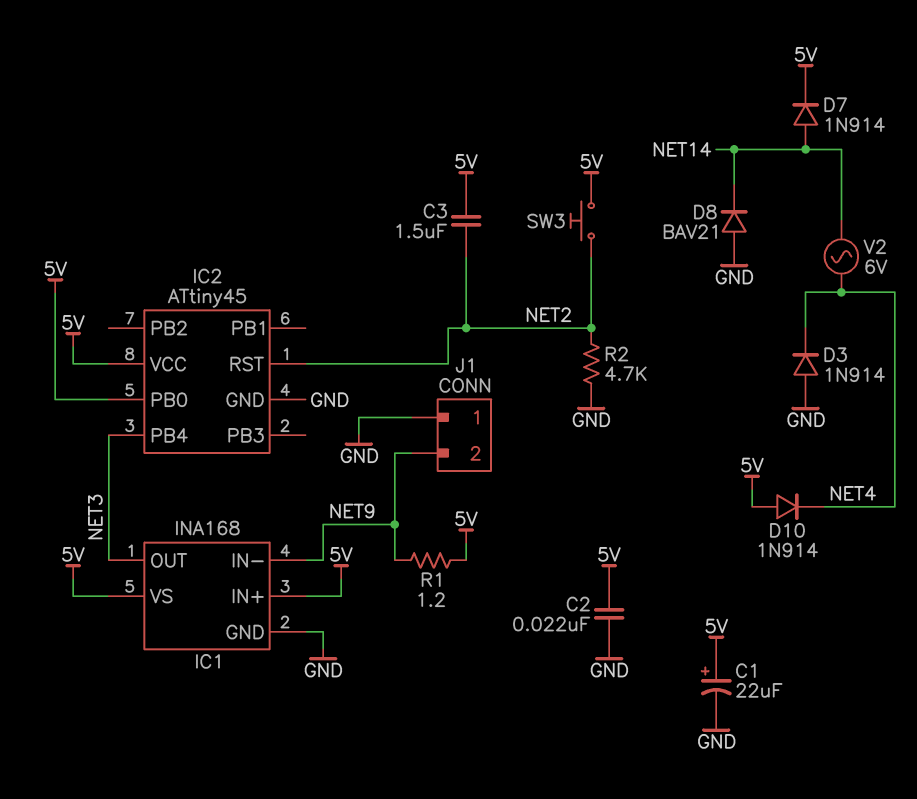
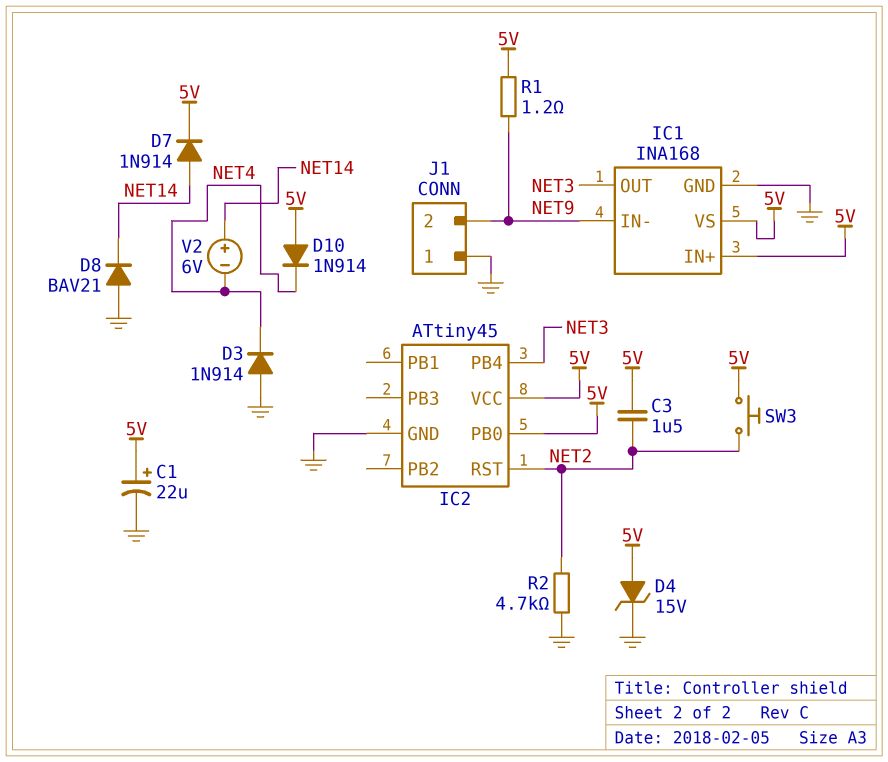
C2: 22nF (5V, GND) -> none
D4: none -> zener 15V (A 5V, K GND)
V2: AC 6V (NET4, NET14) -> 6V (plus NET14, minus NET4)

